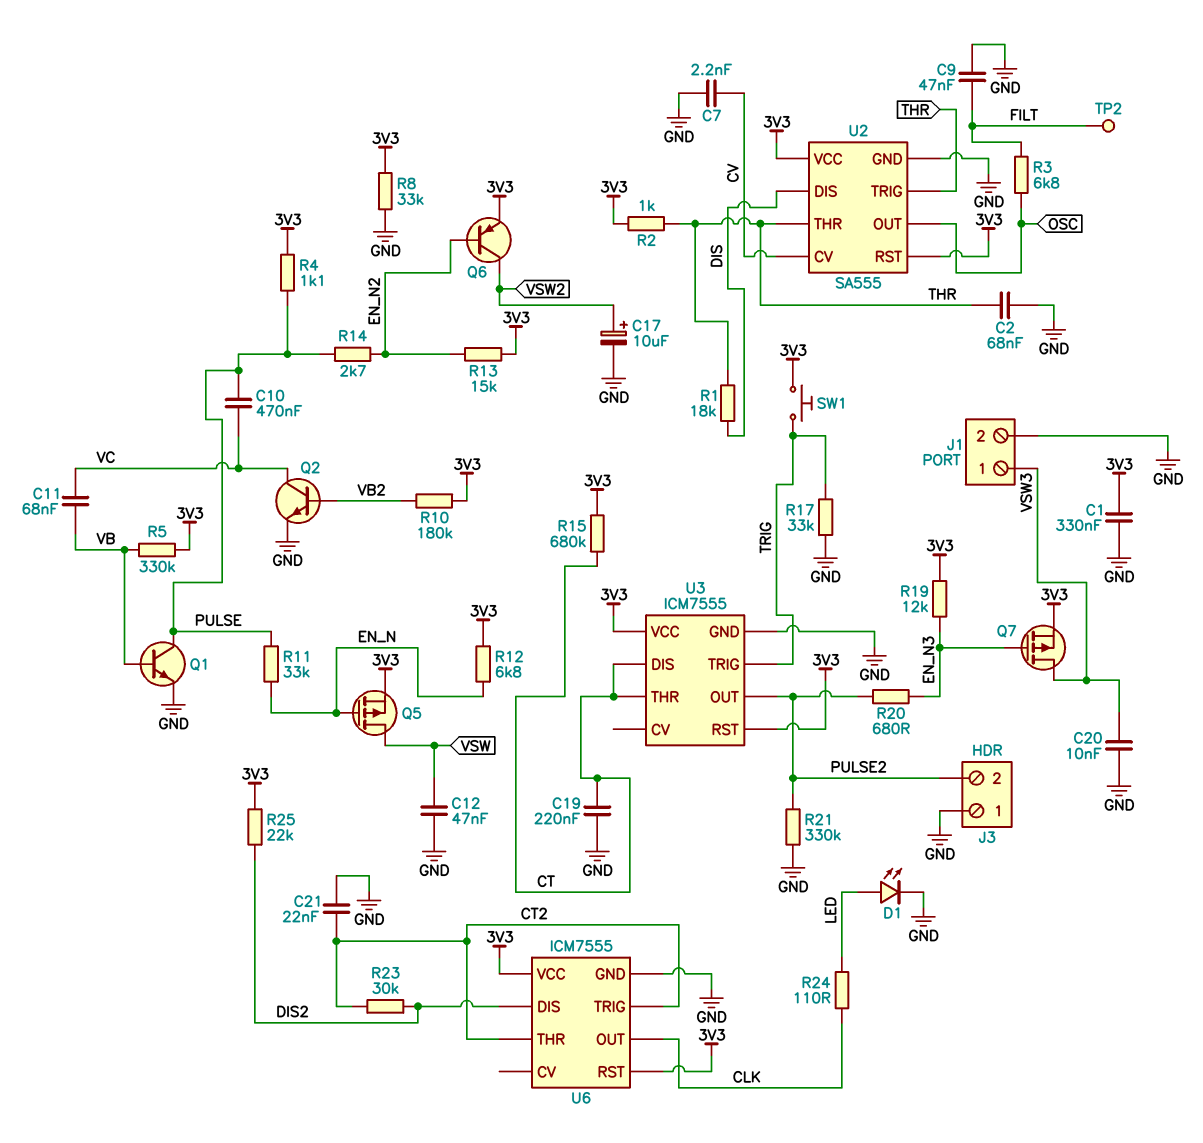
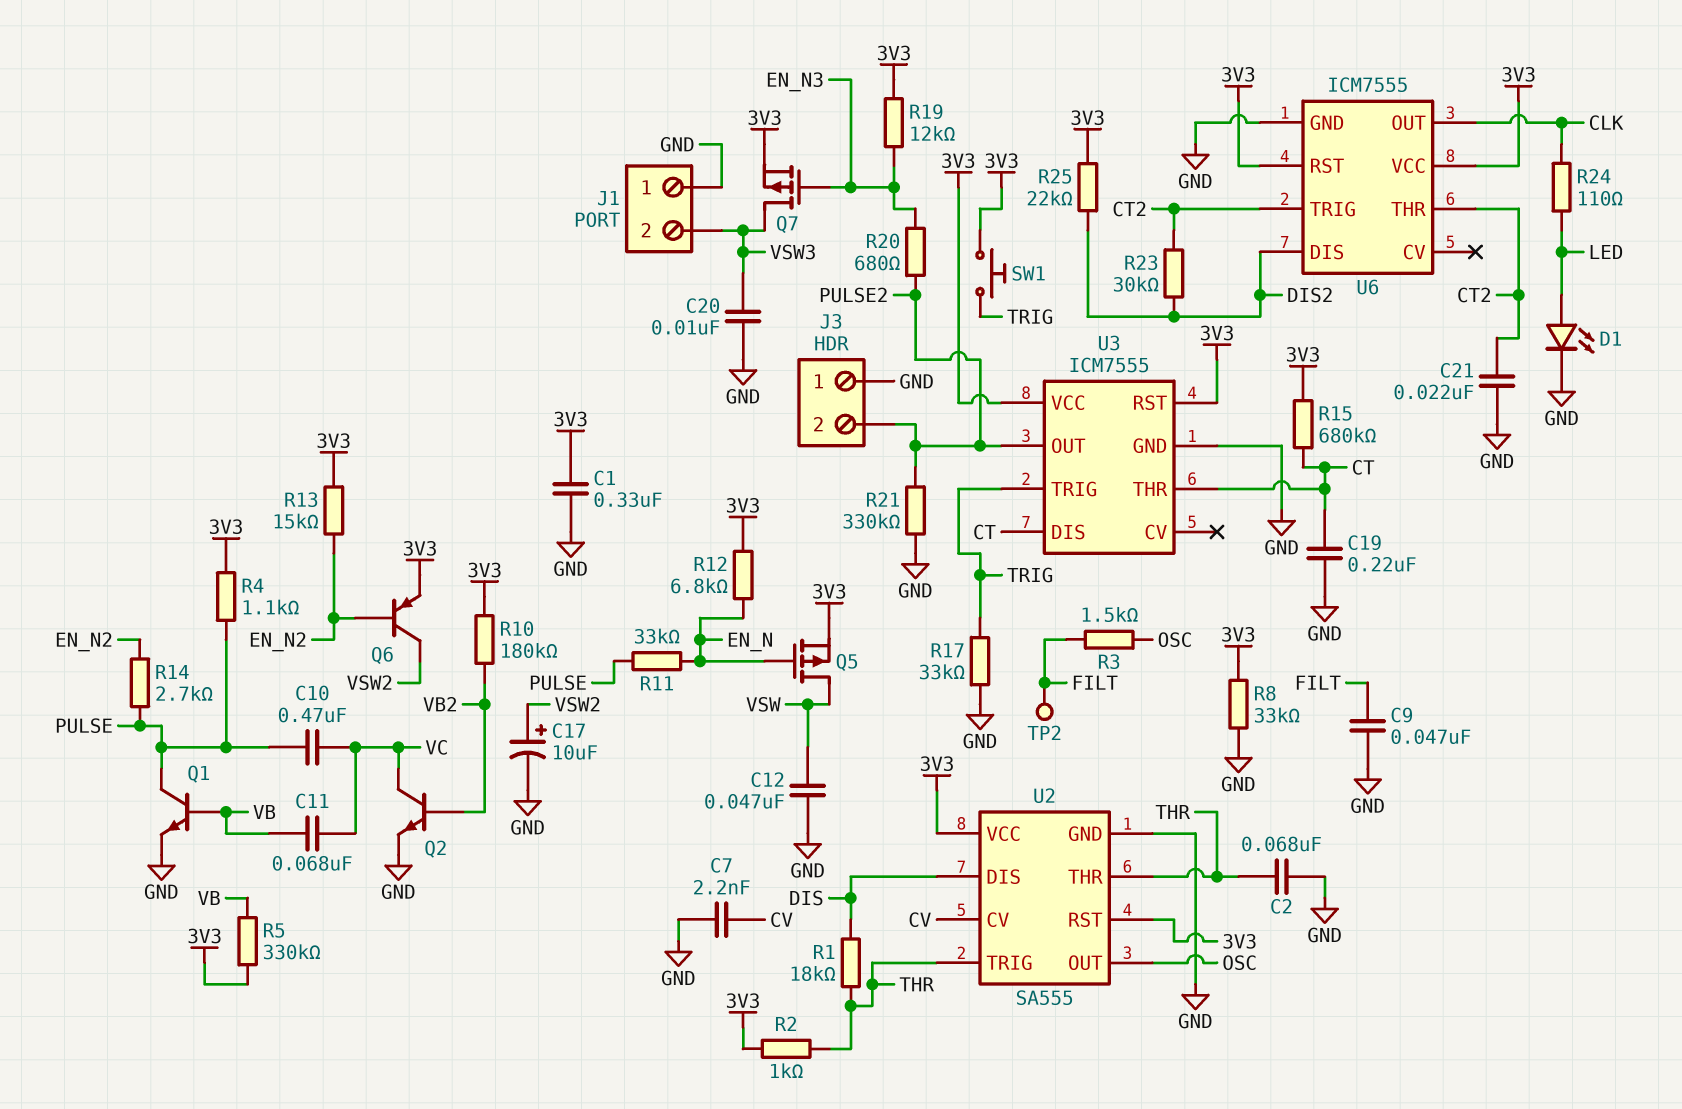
J1 pin 1: VSW3 -> GND
J1 pin 2: GND -> VSW3
R3: 6.8k (FILT, OSC) -> 1.5k (FILT, OSC)

